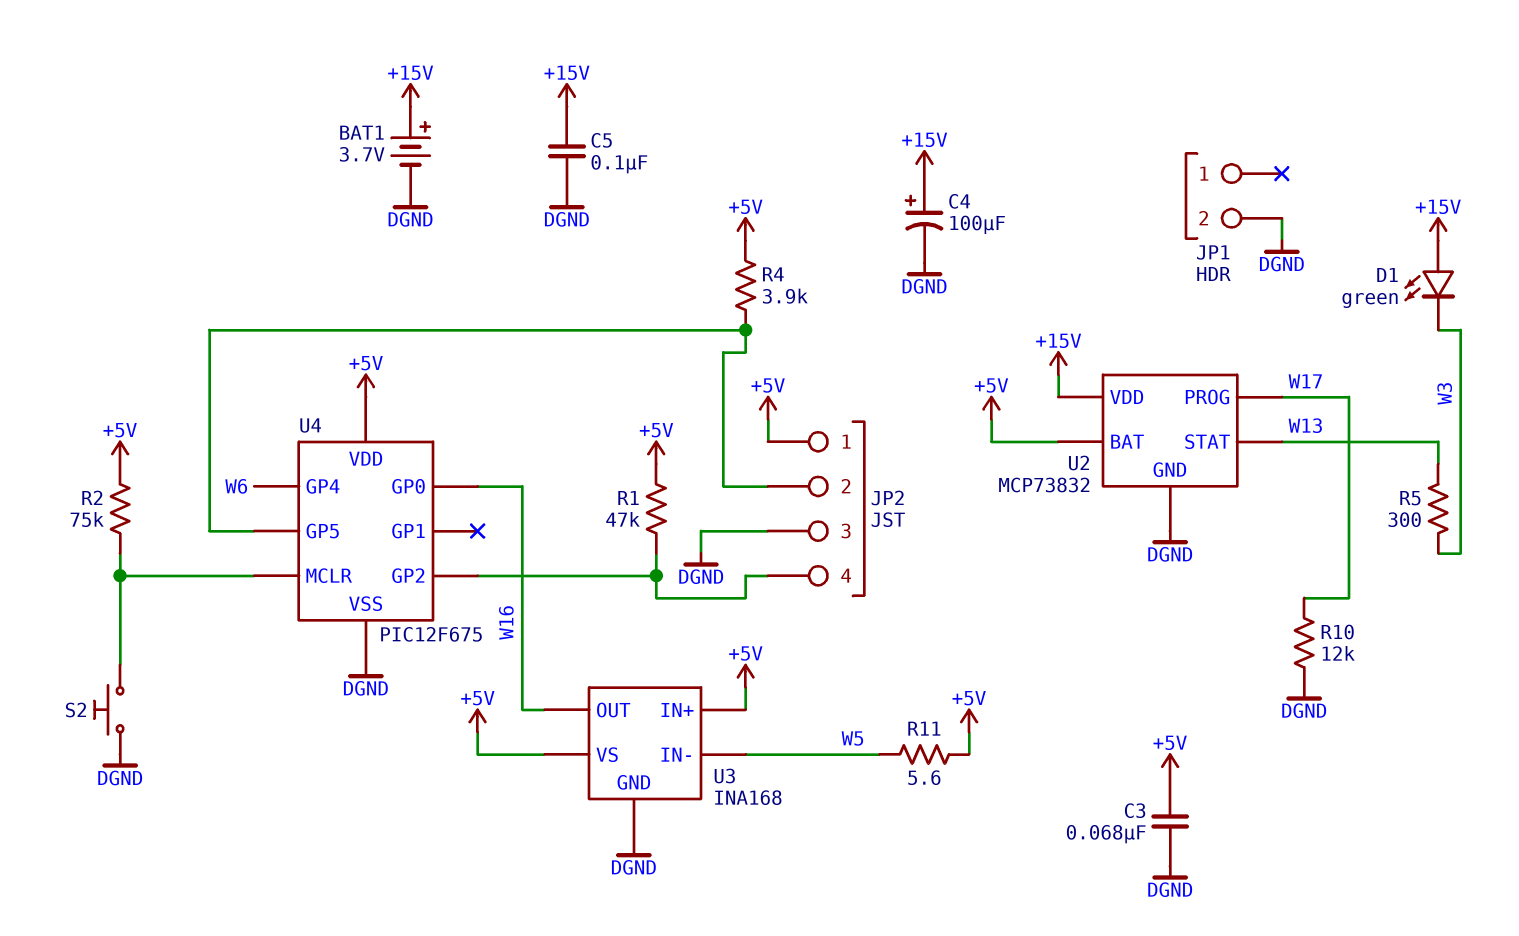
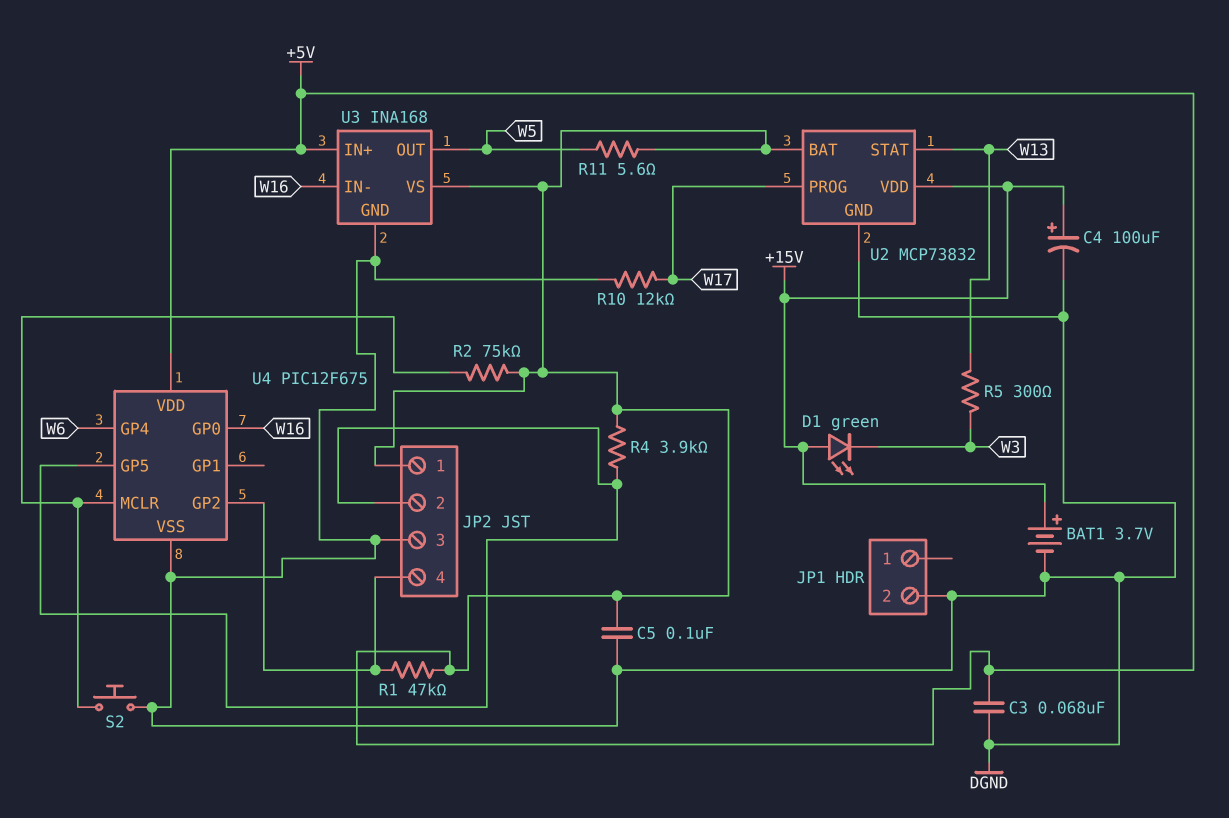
C5: 100nF (+15V, DGND) -> 100nF (+5V, DGND)
U3 pin IN-: W5 -> W16
U3 pin OUT: W16 -> W5

